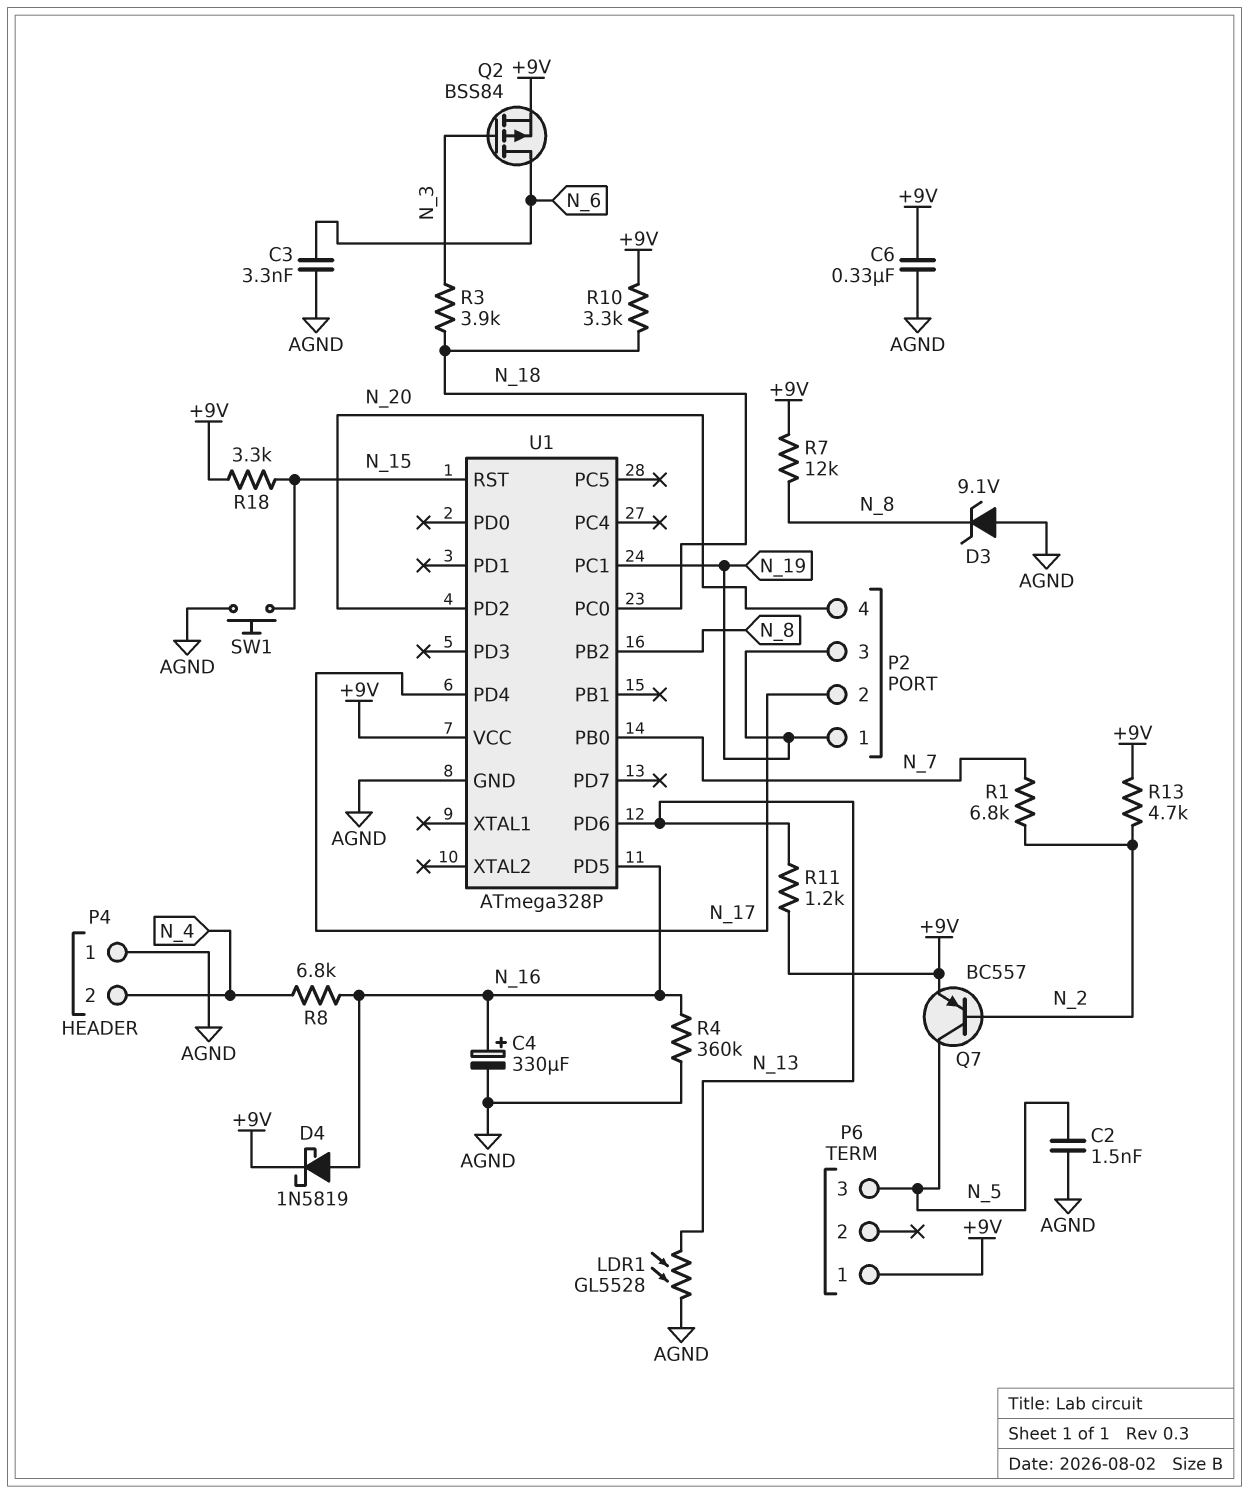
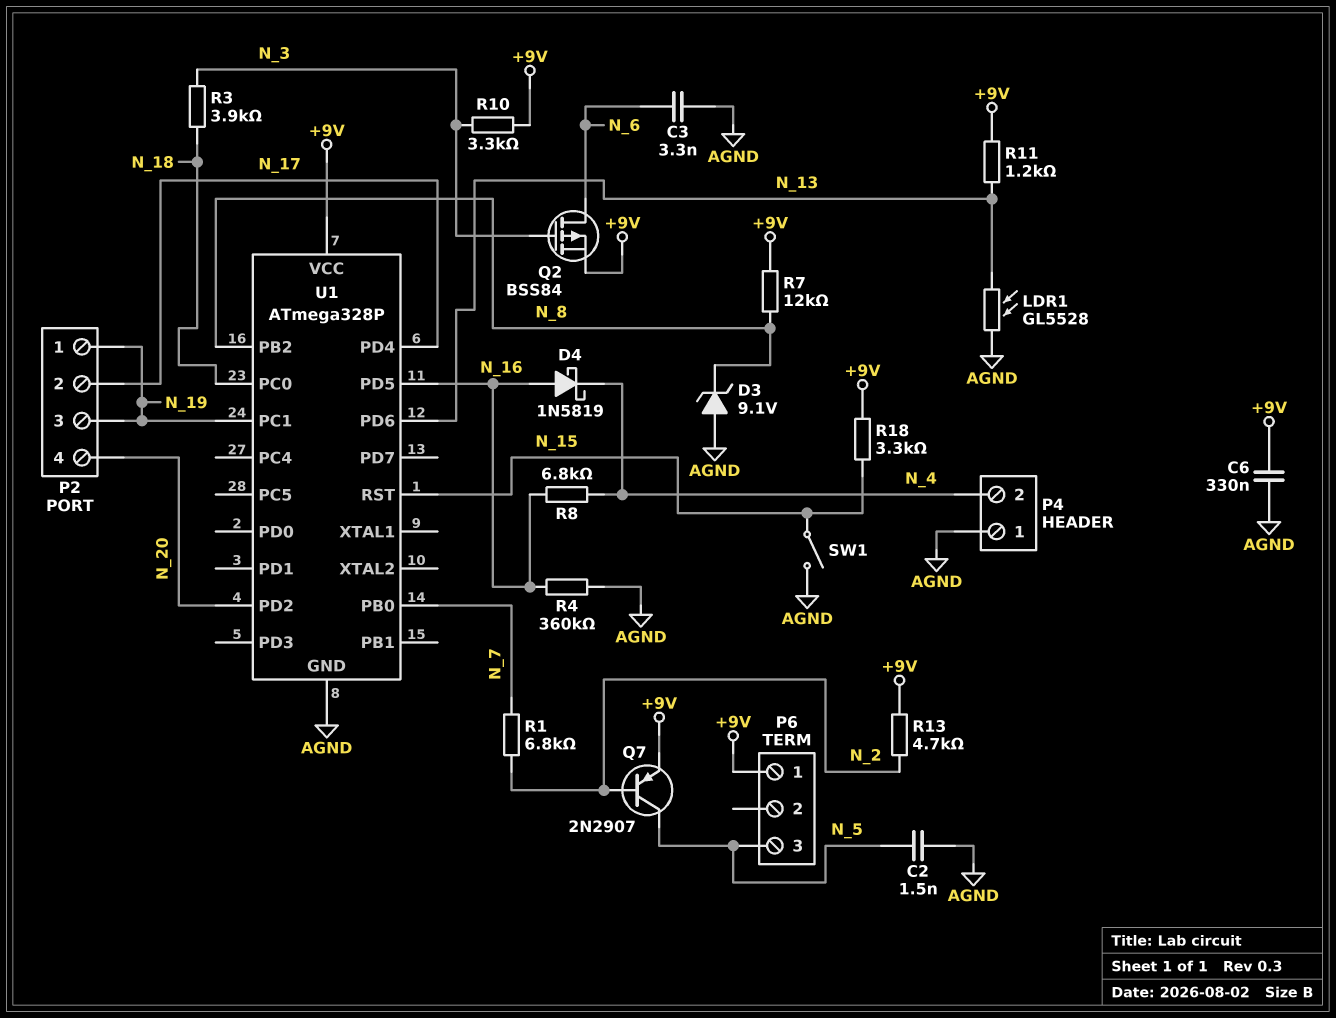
C4: 330uF (plus N_16, minus AGND) -> none
D4: schottky 1N5819 (A N_16, K +9V) -> schottky 1N5819 (A N_16, K N_4)
Q7: PNP BC557 (B N_2, C N_5, E +9V) -> PNP 2N2907 (B N_2, C N_5, E +9V)
R10: 3.3k (+9V, N_18) -> 3.3k (+9V, N_3)
SW1: button (AGND, N_15) -> switch (AGND, N_15)

